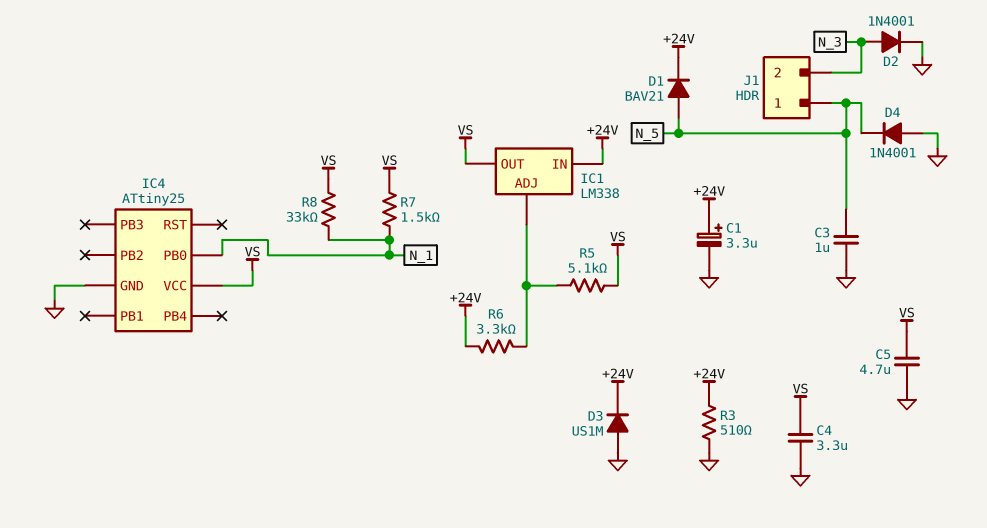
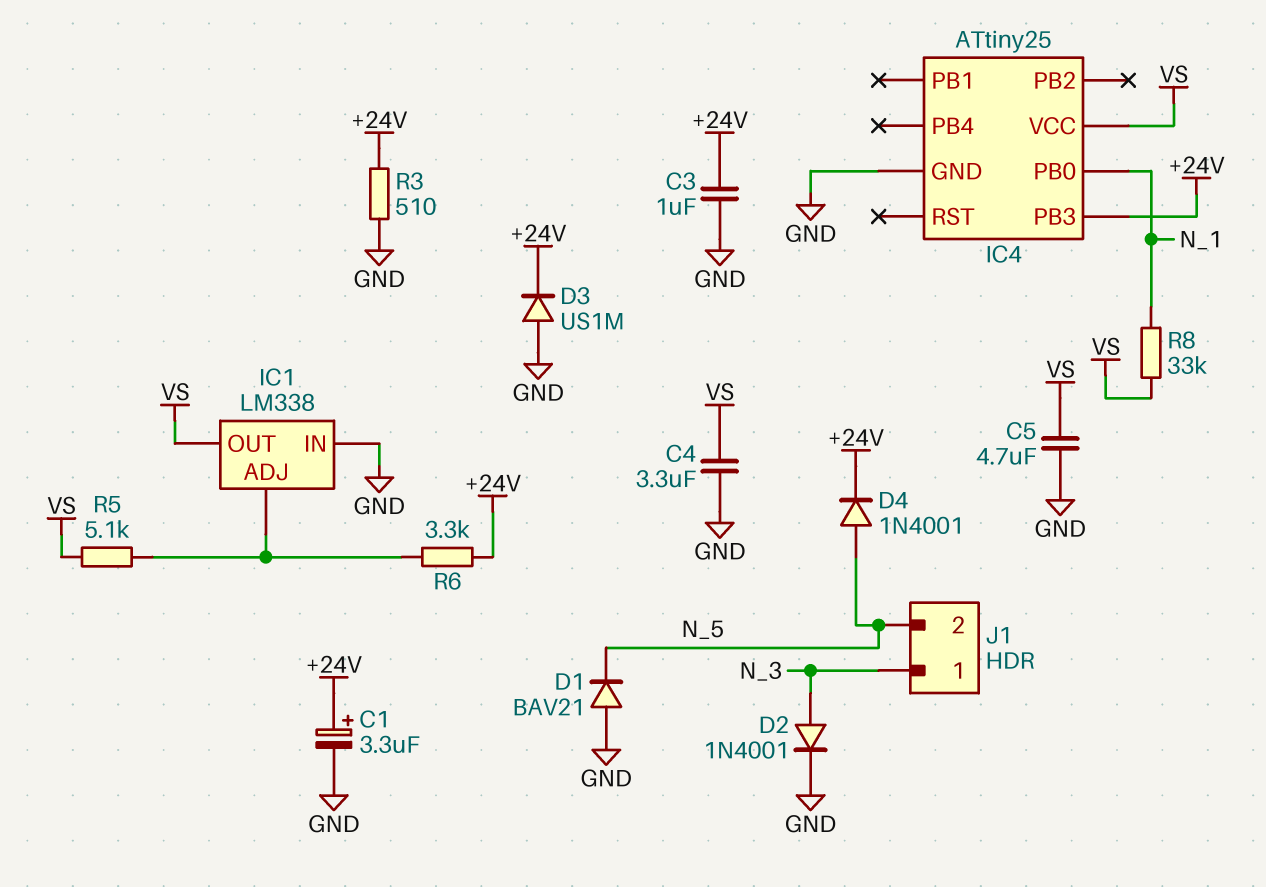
C3: 1uF (GND, N_5) -> 1uF (+24V, GND)
D1: diode BAV21 (A N_5, K +24V) -> diode BAV21 (A GND, K N_5)
D4: diode 1N4001 (A GND, K N_5) -> diode 1N4001 (A N_5, K +24V)
IC1 pin IN: +24V -> GND
IC4 pin PB3: none -> +24V
J1 pin 1: N_5 -> N_3
J1 pin 2: N_3 -> N_5
R7: 1.5k (N_1, VS) -> none

